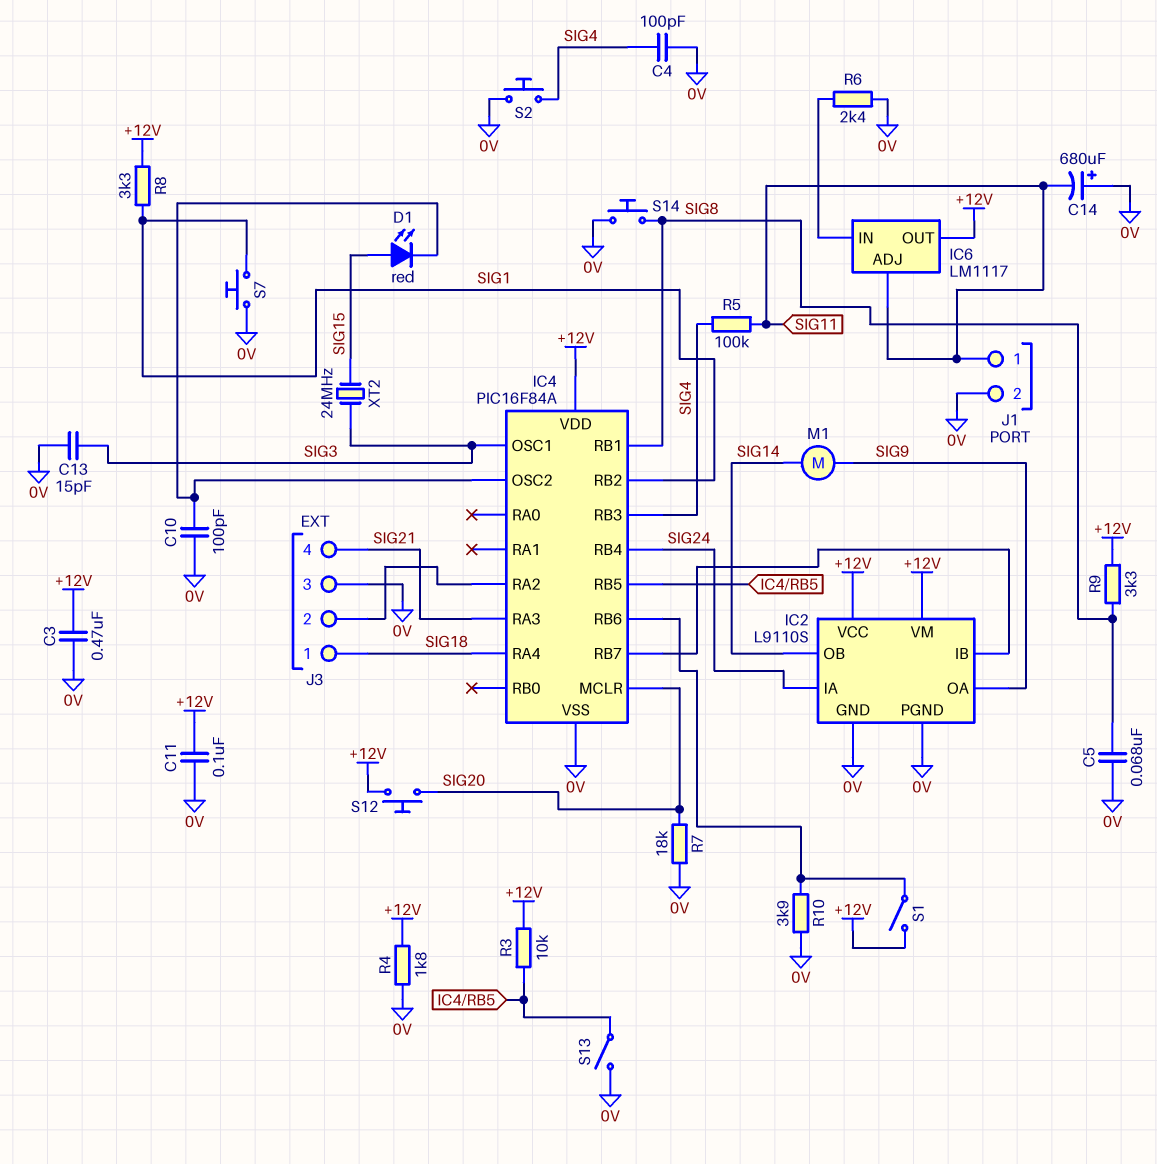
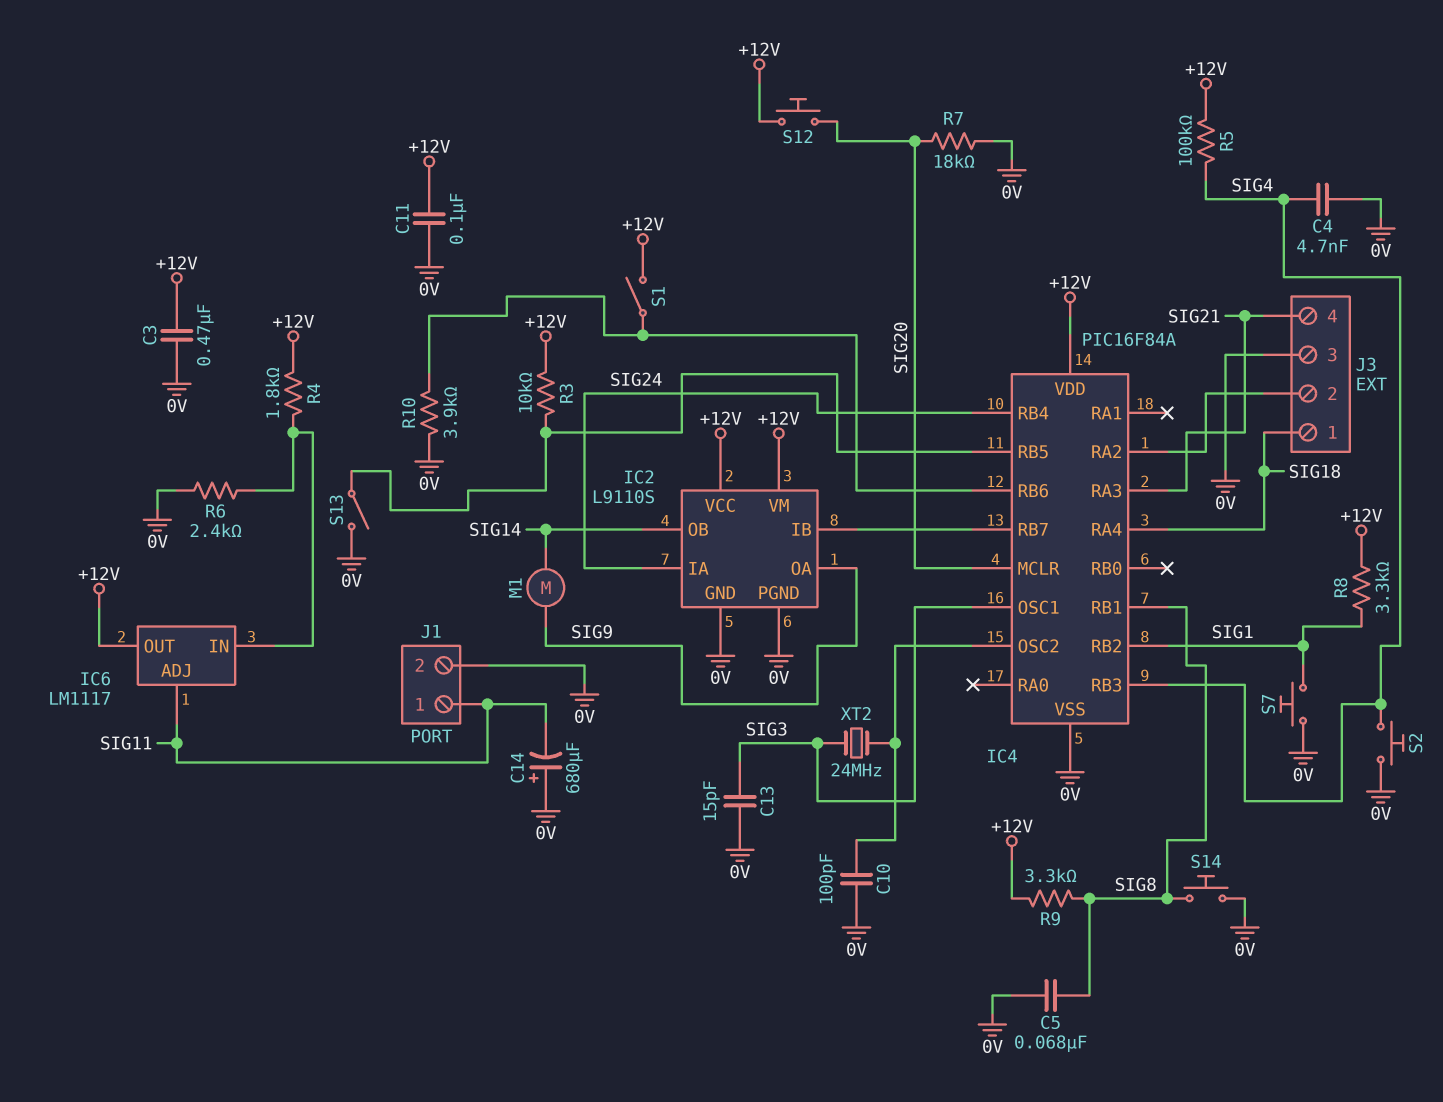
C4: 100pF (0V, SIG4) -> 4.7nF (0V, SIG4)
D1: LED red (A SIG15, K IC4/OSC2) -> none
R4: 1.8k (+12V, 0V) -> 1.8k (+12V, IC6/IN)
R5: 100k (SIG4, SIG11) -> 100k (+12V, SIG4)
XT2: 24MHz (SIG3, SIG15) -> 24MHz (IC4/OSC2, SIG3)

